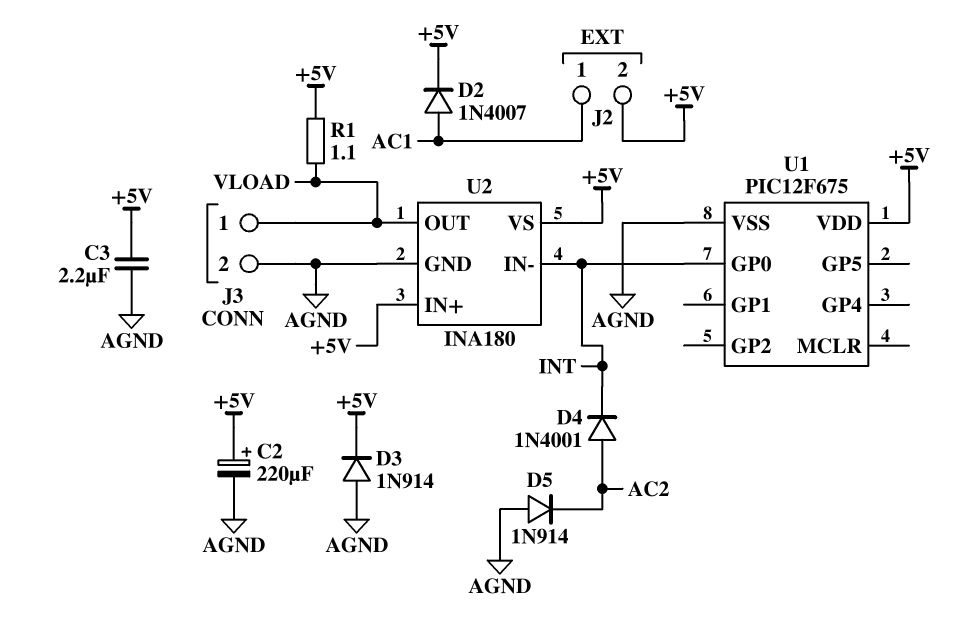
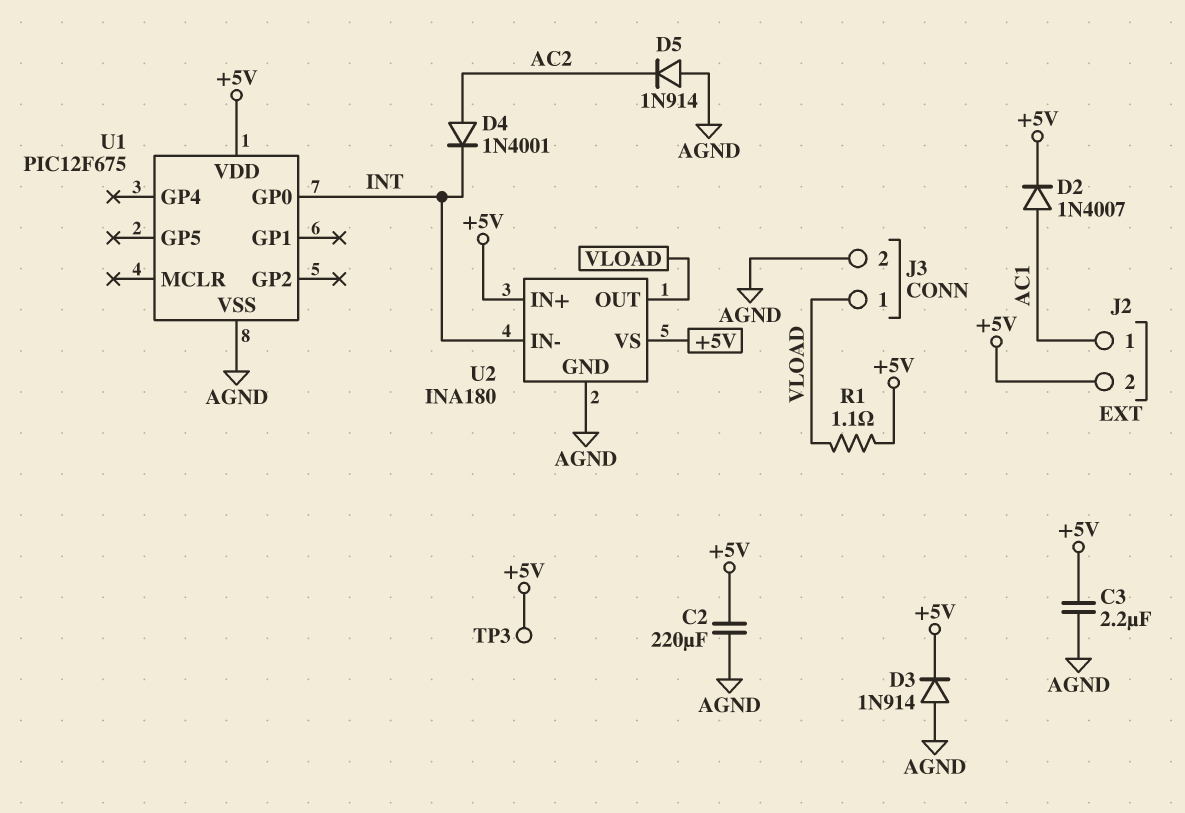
C2: 220uF (plus +5V, minus AGND) -> 220uF (+5V, AGND)
TP3: none -> test point (+5V)

